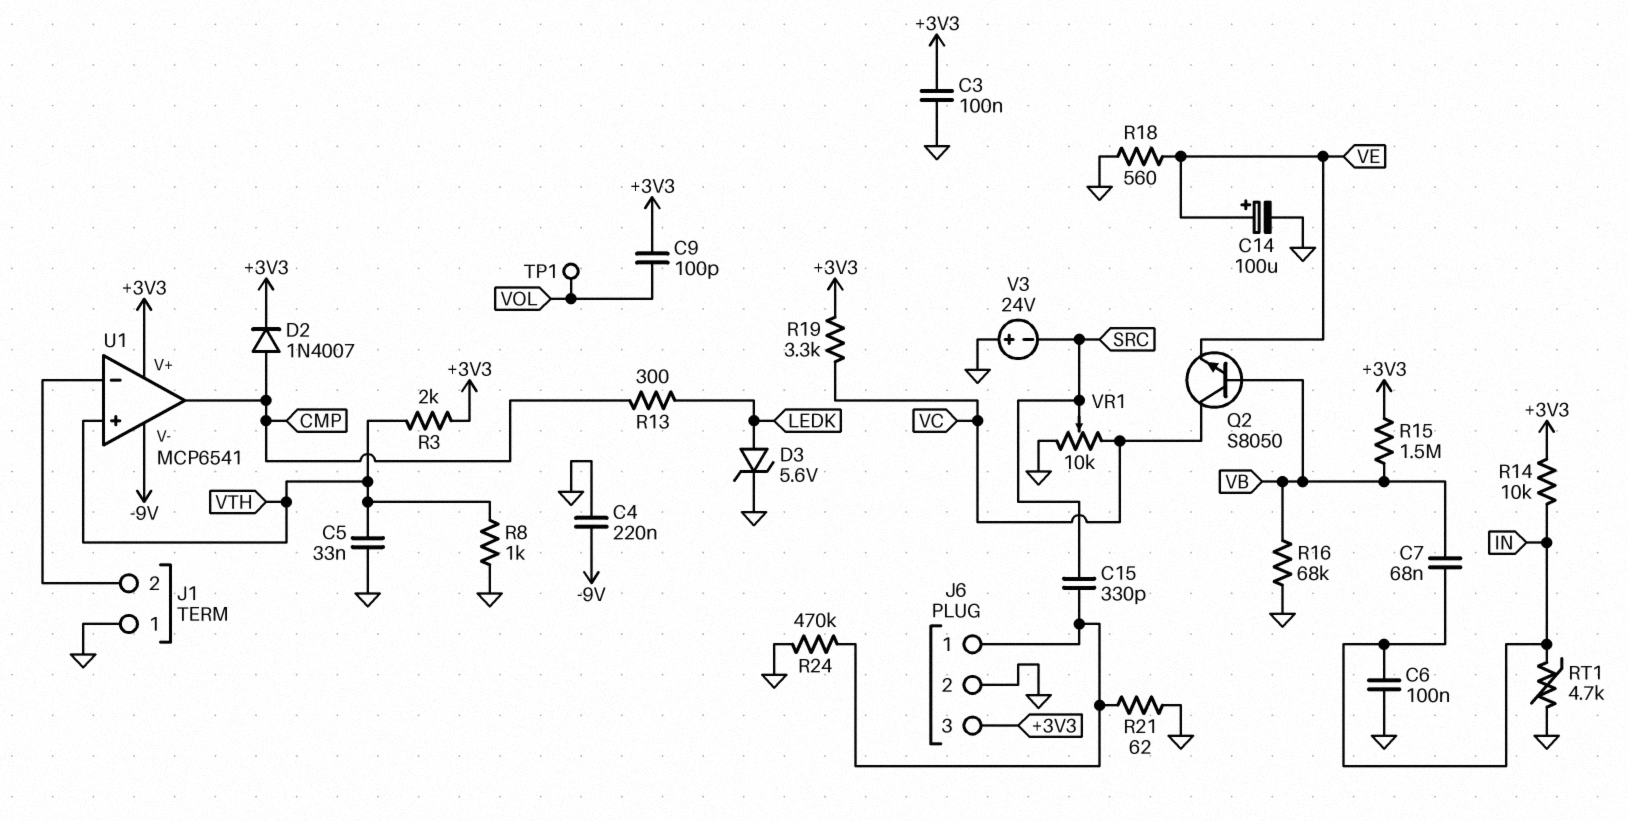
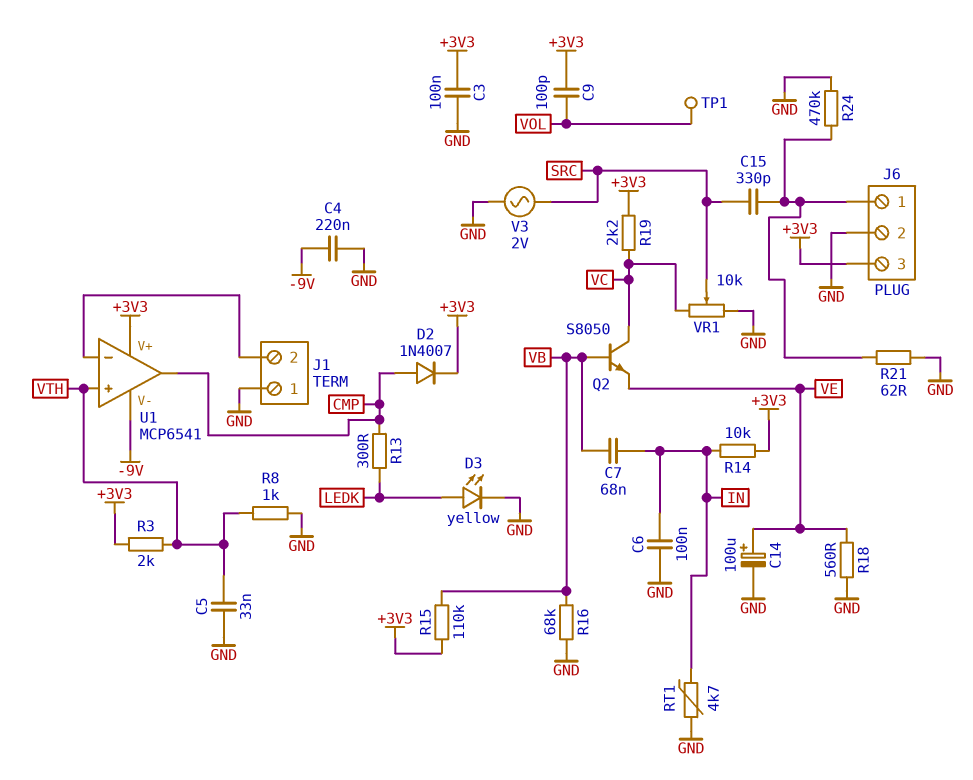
D3: zener 5.6V (A LEDK, K GND) -> LED yellow (A LEDK, K GND)
R15: 1.5M (+3V3, VB) -> 110k (+3V3, VB)
R19: 3.3k (+3V3, VC) -> 2.2k (+3V3, VC)
V3: 24V (plus GND, minus SRC) -> AC 2V (GND, SRC)

